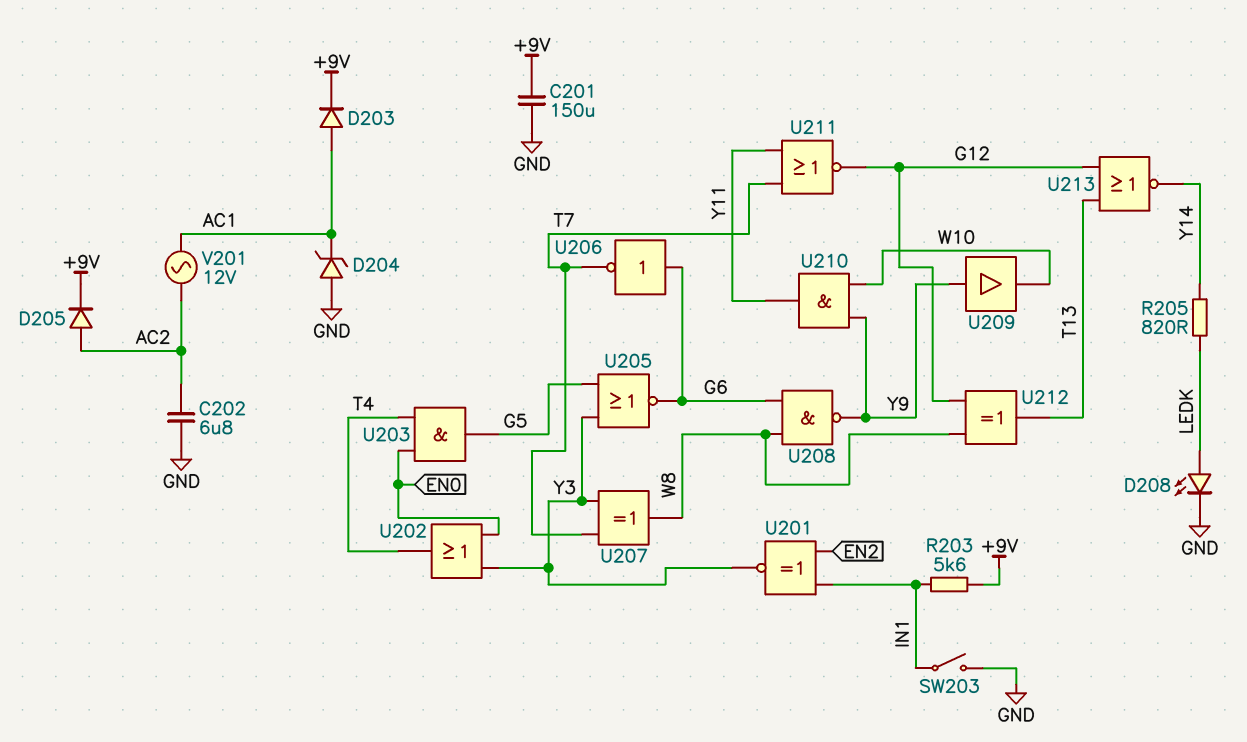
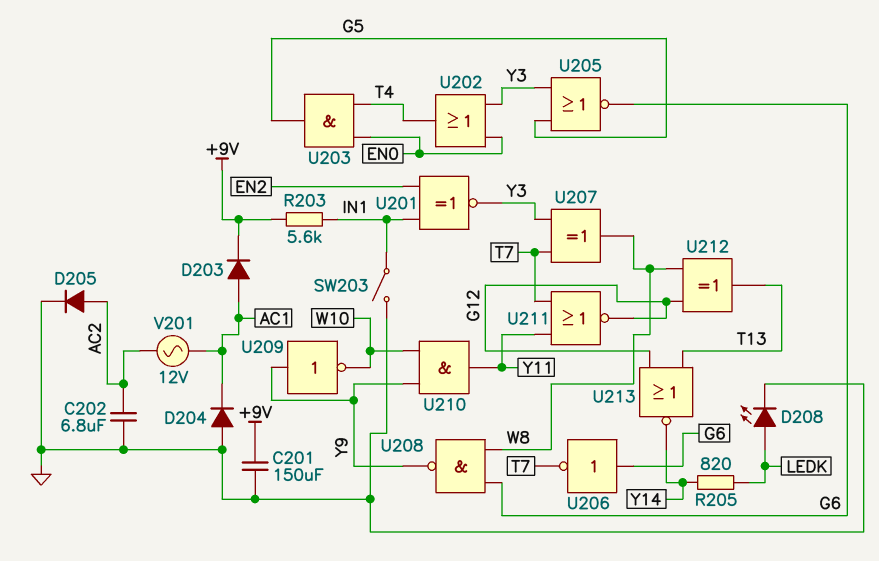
D204: zener (A GND, K AC1) -> diode (A GND, K AC1)
D205: diode (A AC2, K +9V) -> diode (A AC2, K GND)
U209: buffer (in Y9, out W10) -> NOT (in Y9, out W10)

